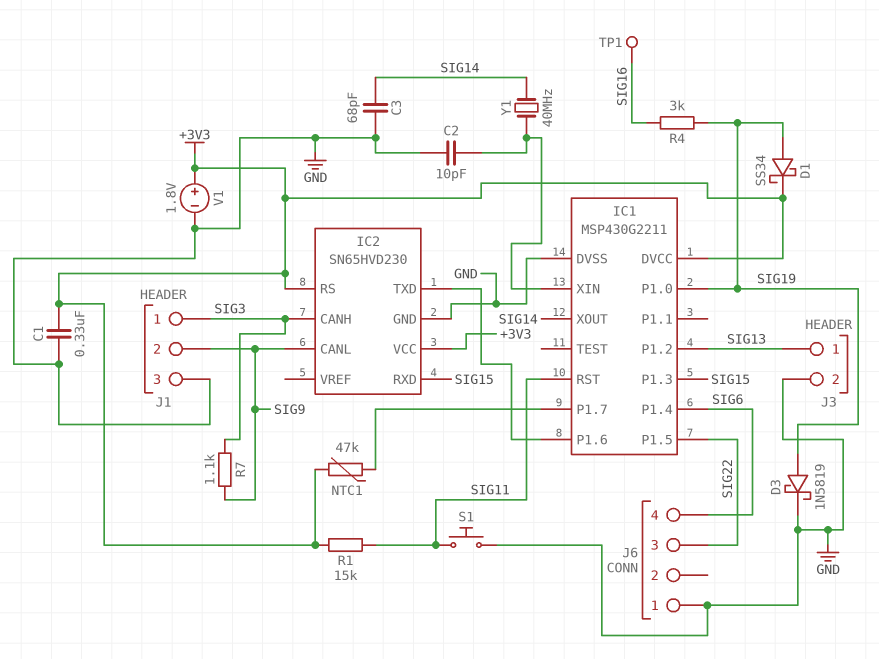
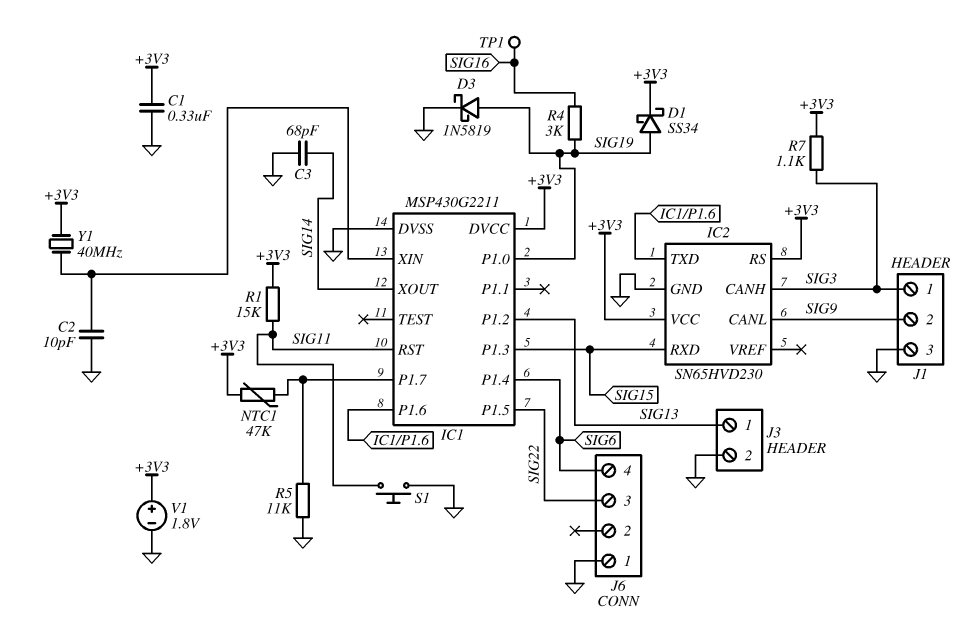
R5: none -> 11k (GND, IC1/P1.7)
R7: 1.1k (SIG3, SIG9) -> 1.1k (+3V3, SIG3)
Y1: 40MHz (IC1/XIN, SIG14) -> 40MHz (+3V3, IC1/XIN)

